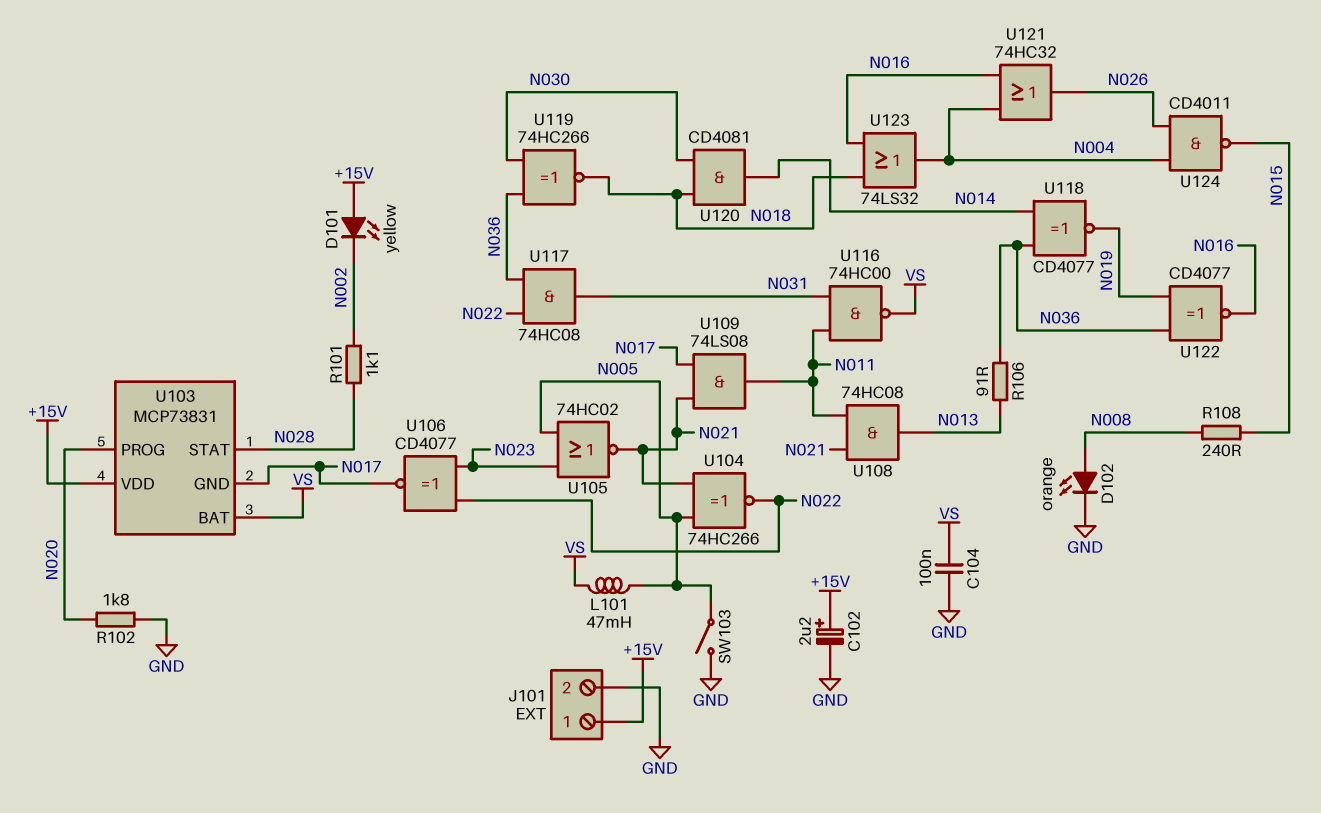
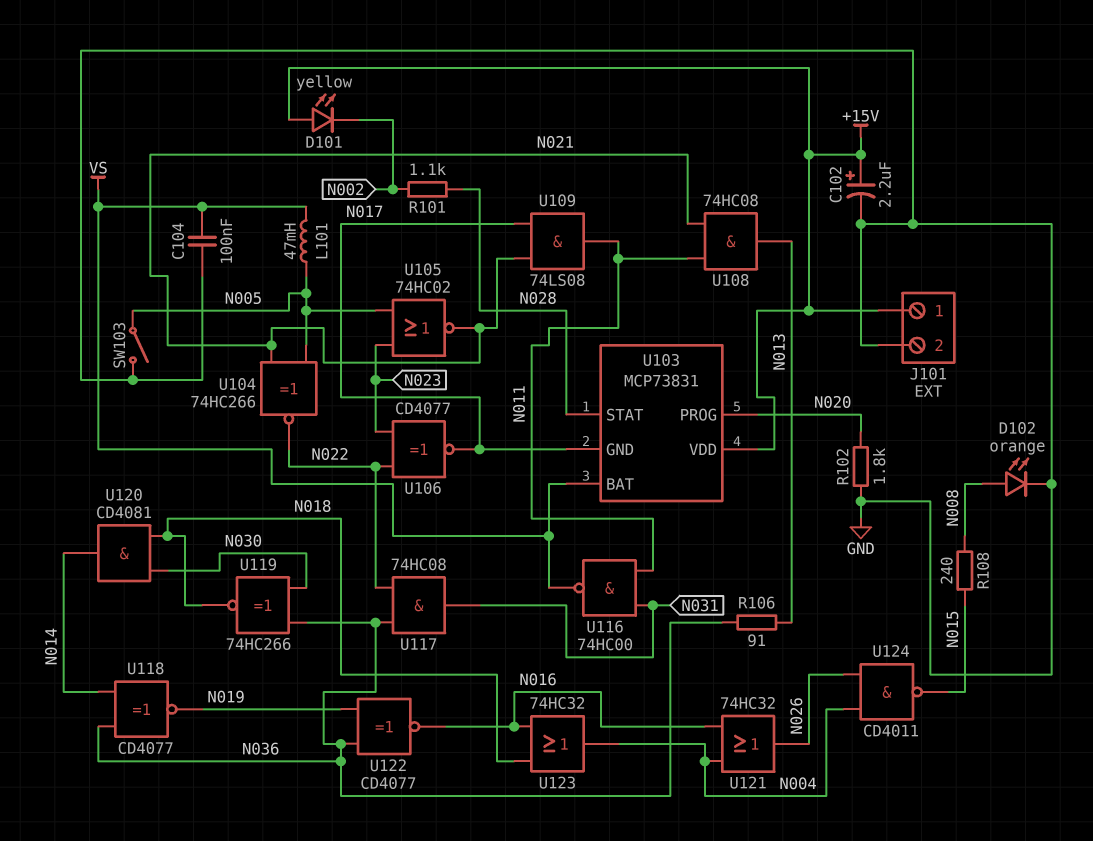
U123: OR 74LS32 (in N016, in N018, out N004) -> OR 74HC32 (in N016, in N018, out N004)

